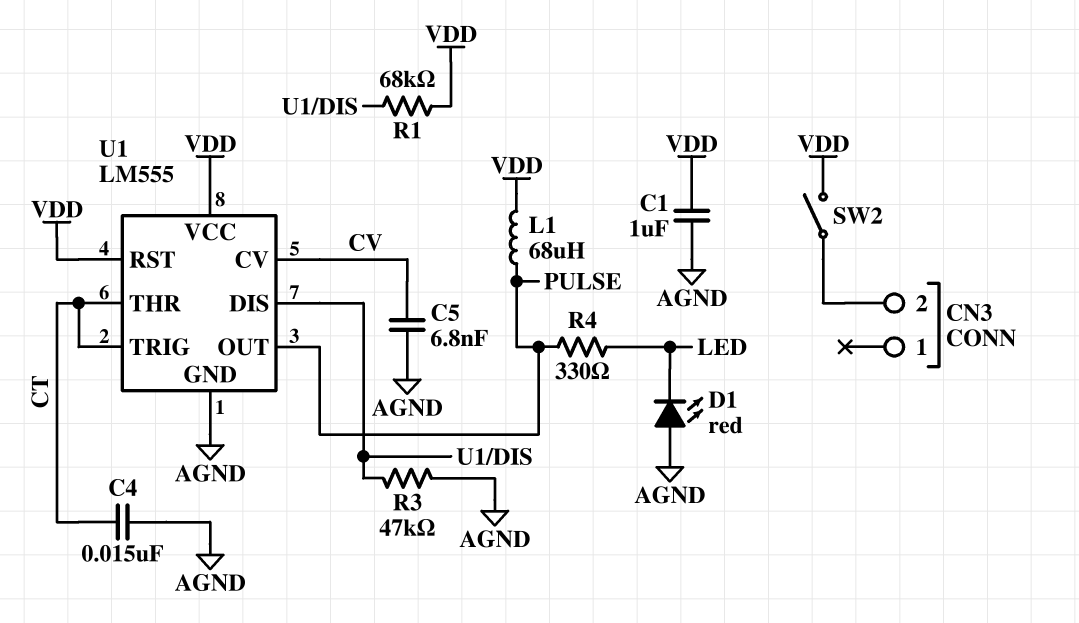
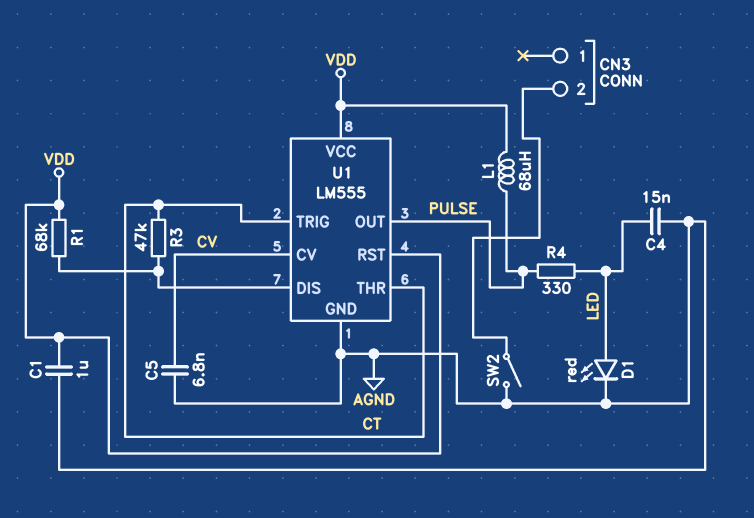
C4: 15nF (AGND, CT) -> 15nF (AGND, LED)
D1: LED red (A AGND, K LED) -> LED red (A LED, K AGND)
R3: 47k (AGND, U1/DIS) -> 47k (CT, U1/DIS)
SW2: switch (CN3/2, VDD) -> switch (AGND, CN3/2)

